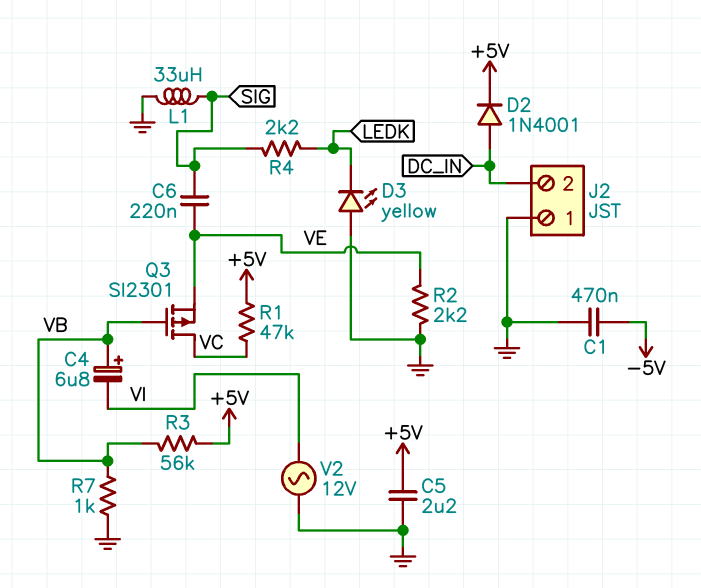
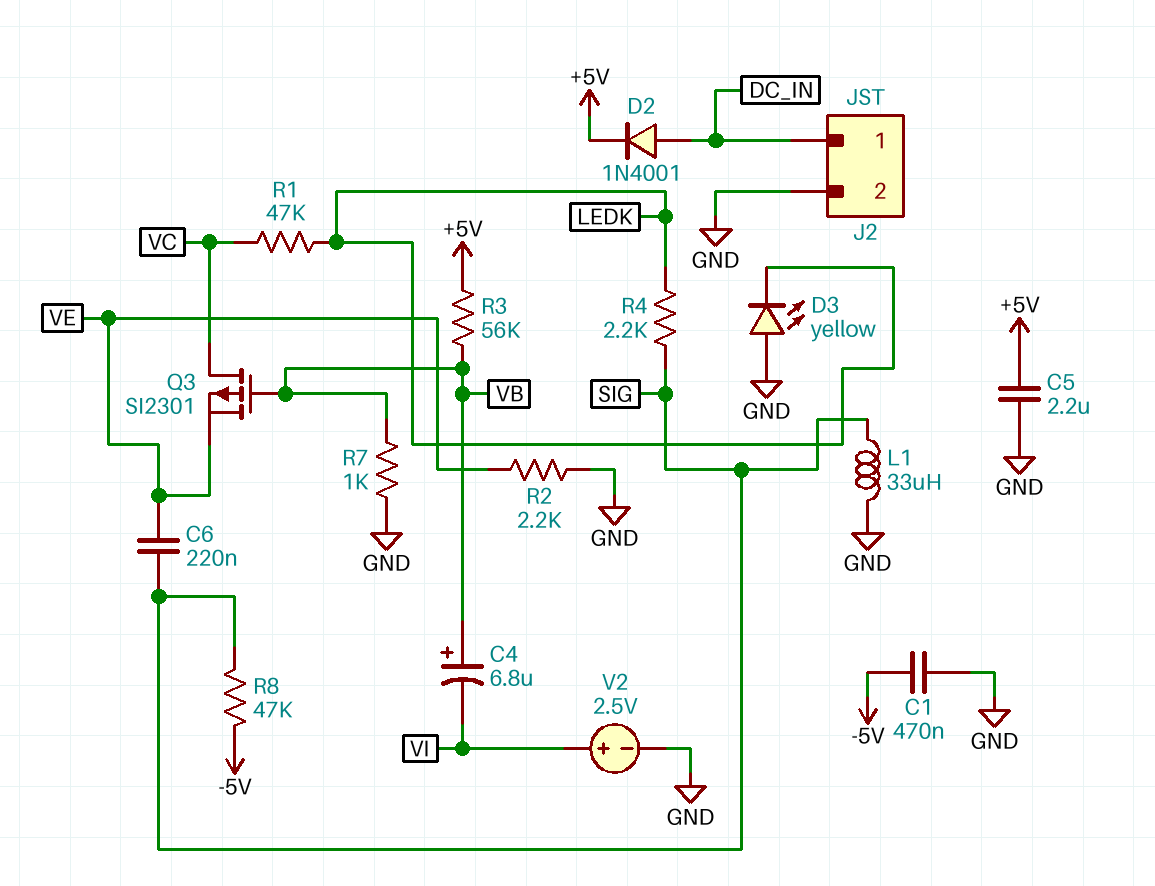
J2 pin 1: GND -> DC_IN
J2 pin 2: DC_IN -> GND
R1: 47k (+5V, VC) -> 47k (LEDK, VC)
R8: none -> 47k (-5V, SIG)
V2: AC 12V (GND, VI) -> 2.5V (plus VI, minus GND)

